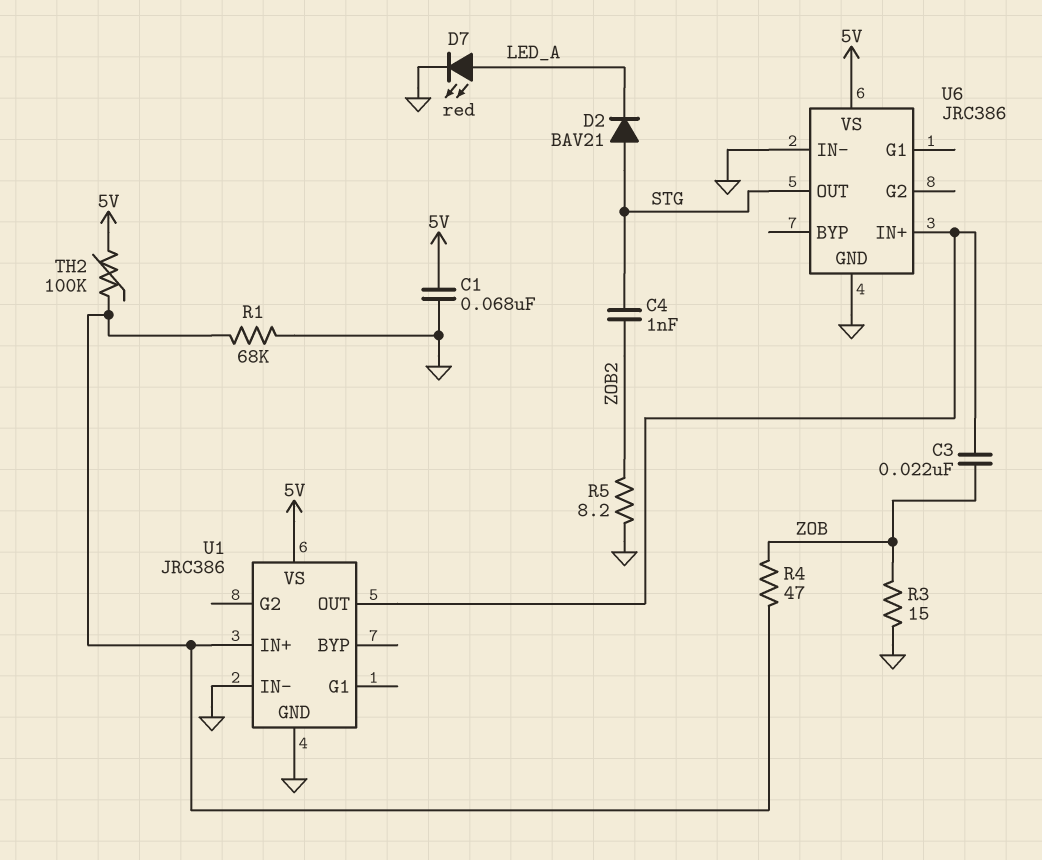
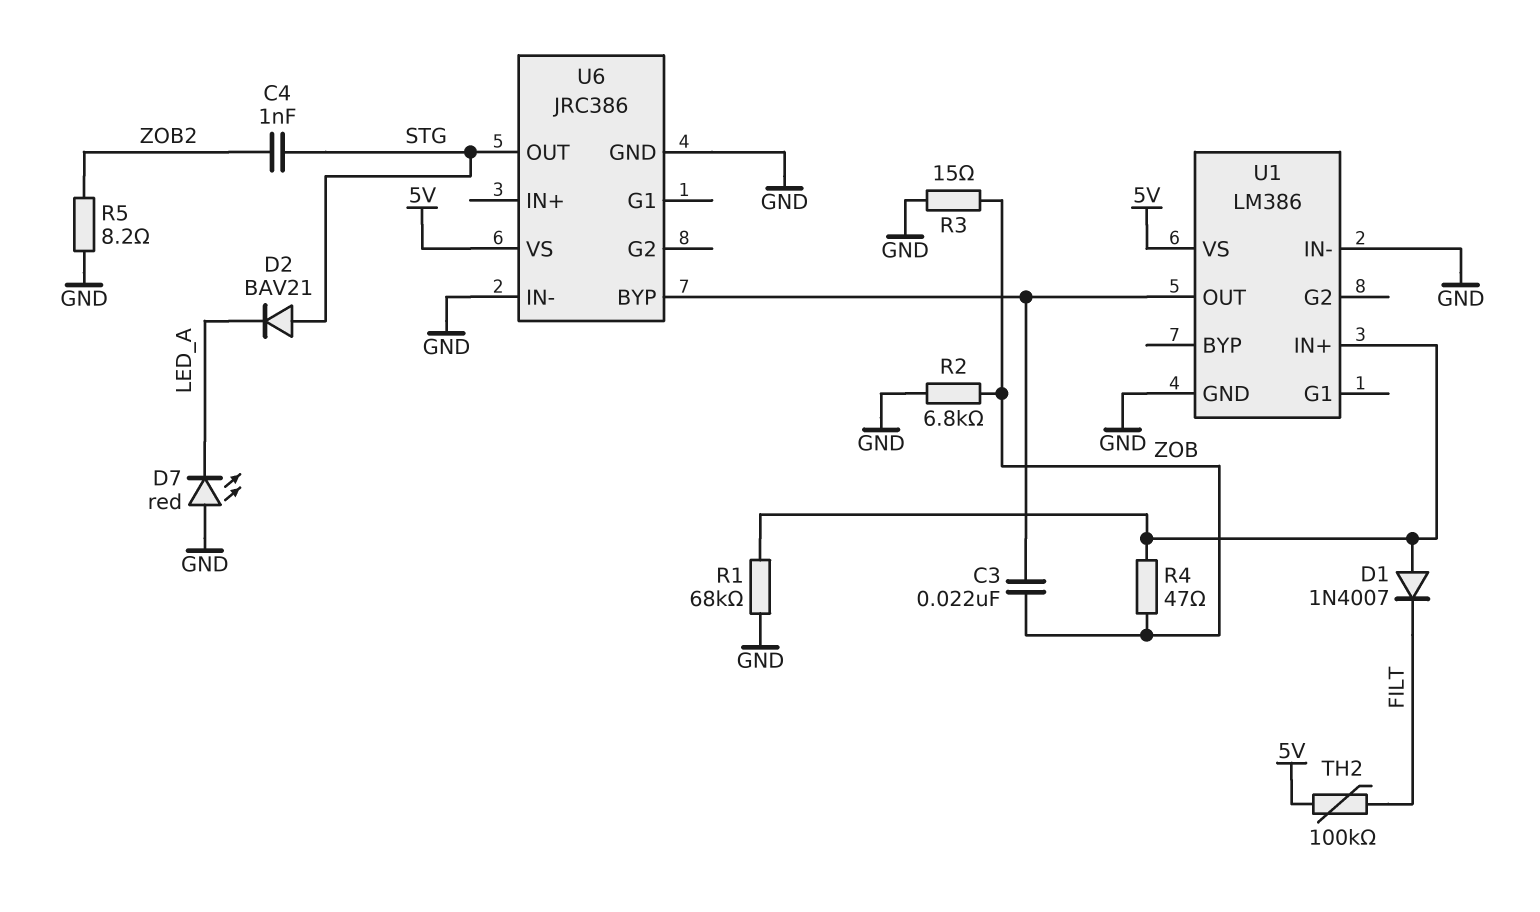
C1: 68nF (5V, GND) -> none
D1: none -> diode 1N4007 (A U1/IN+, K FILT)
D7: LED red (A LED_A, K GND) -> LED red (A GND, K LED_A)
R2: none -> 6.8k (GND, ZOB)
TH2: 100k (5V, U1/IN+) -> 100k (5V, FILT)
U1: JRC386 -> LM386
U6 pin BYP: none -> U1/OUT
U6 pin IN+: U1/OUT -> none

